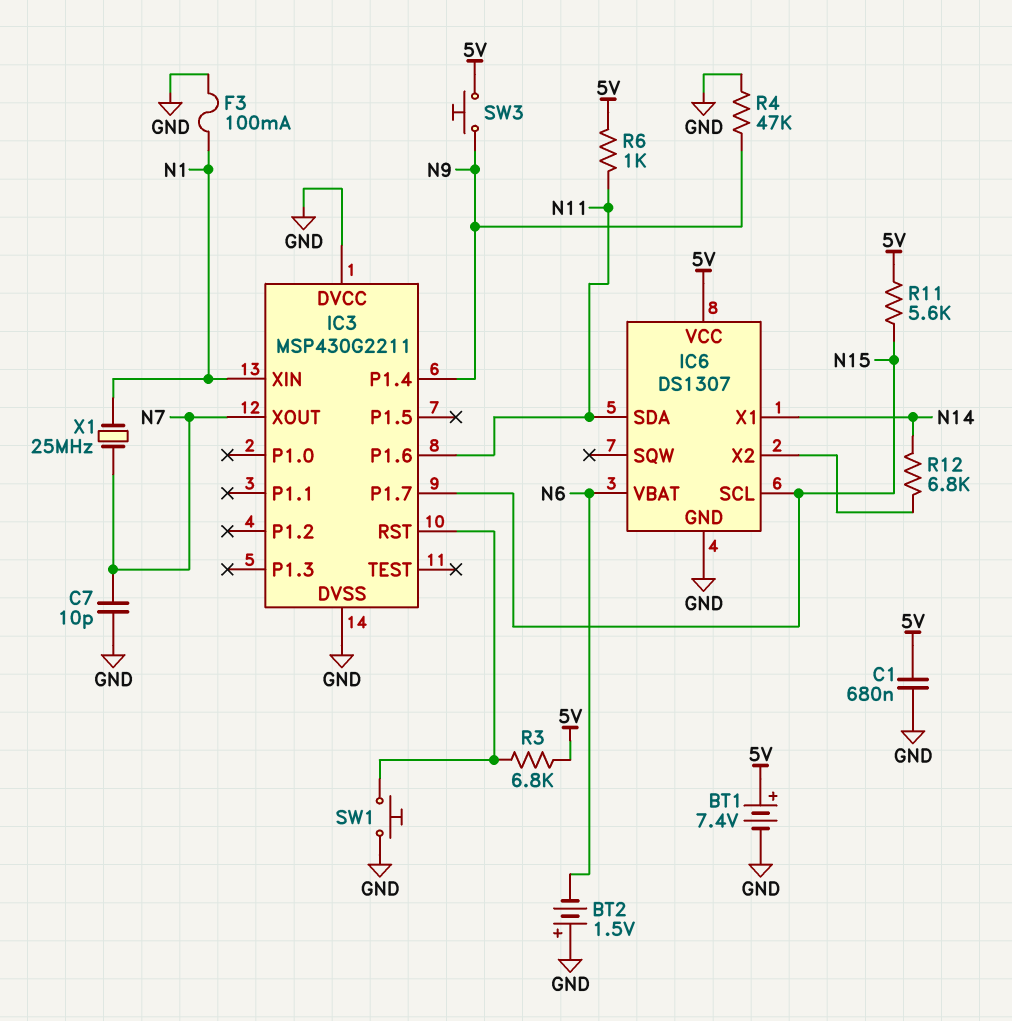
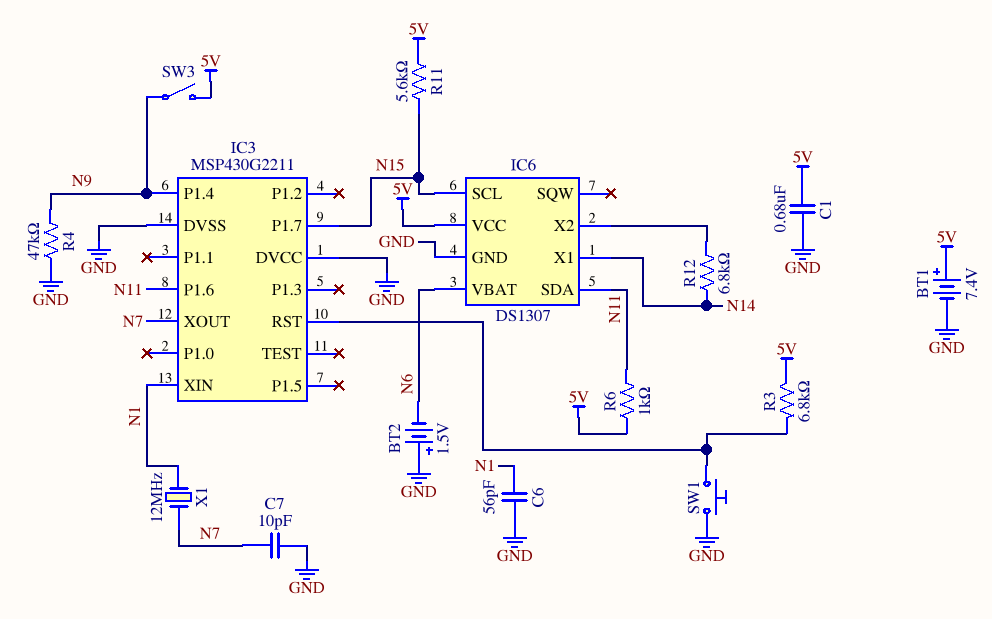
C6: none -> 56pF (GND, N1)
F3: 100mA (GND, N1) -> none
SW3: button (5V, N9) -> switch (5V, N9)
X1: 25MHz (N1, N7) -> 12MHz (N1, N7)

